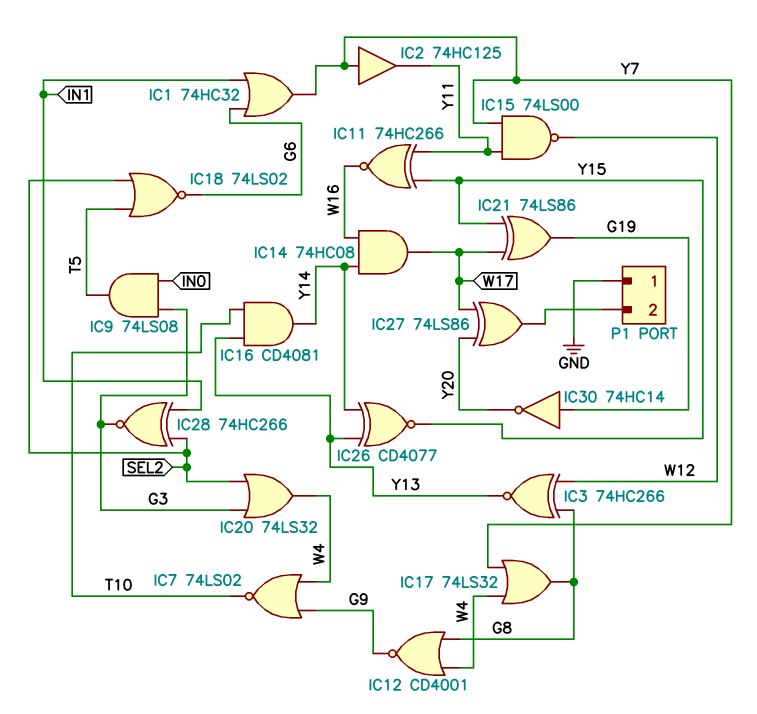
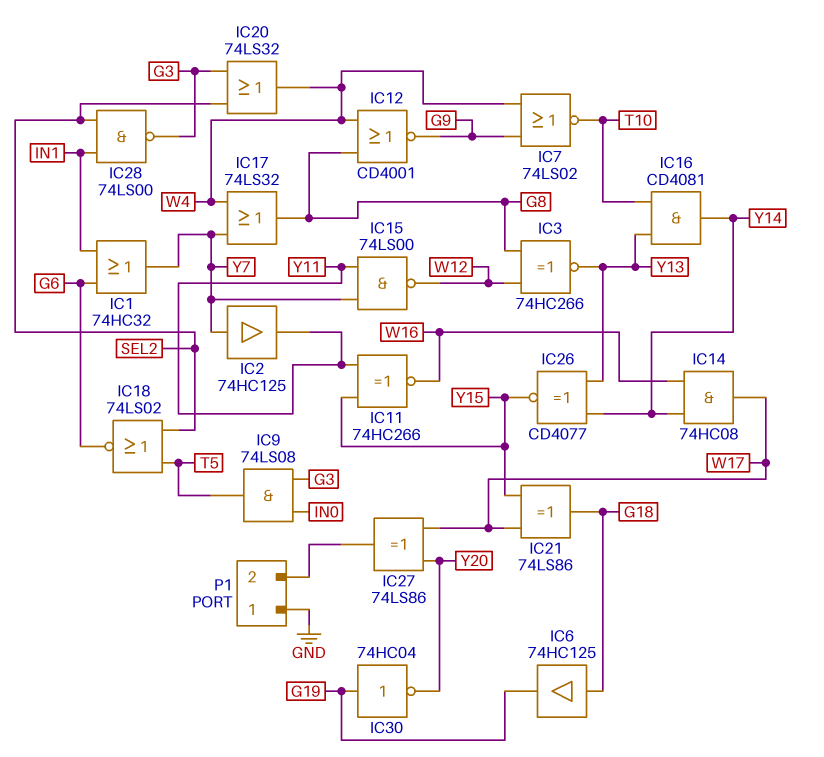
IC6: none -> buffer 74HC125 (in G18, out G19)
IC21: XOR 74LS86 (in W17, in Y15, out G19) -> XOR 74LS86 (in W17, in Y15, out G18)
IC28: XNOR 74HC266 (in IN1, in SEL2, out G3) -> NAND 74LS00 (in IN1, in SEL2, out G3)
IC30: NOT 74HC14 (in G19, out Y20) -> NOT 74HC04 (in G19, out Y20)

